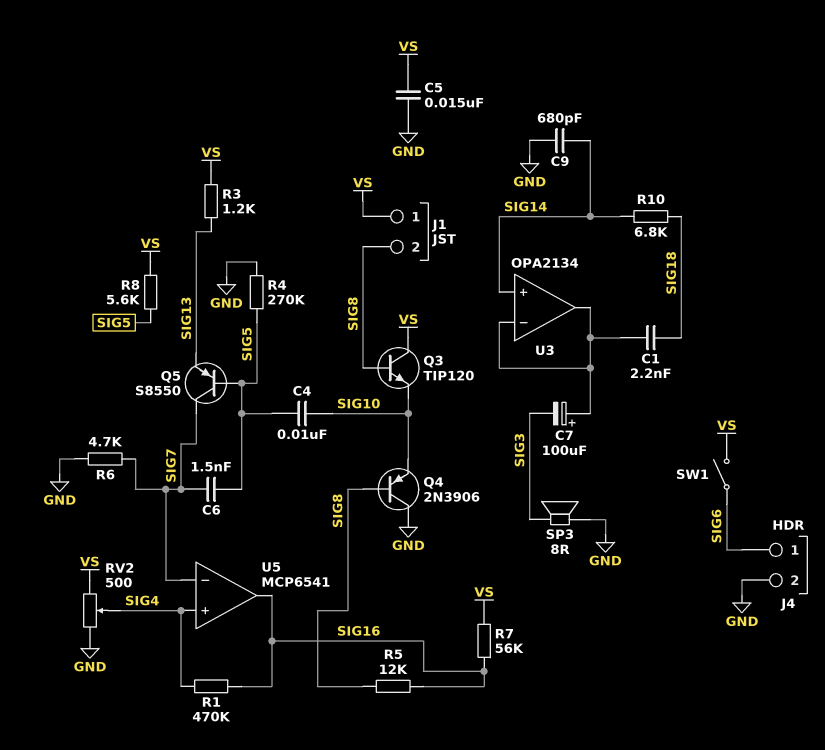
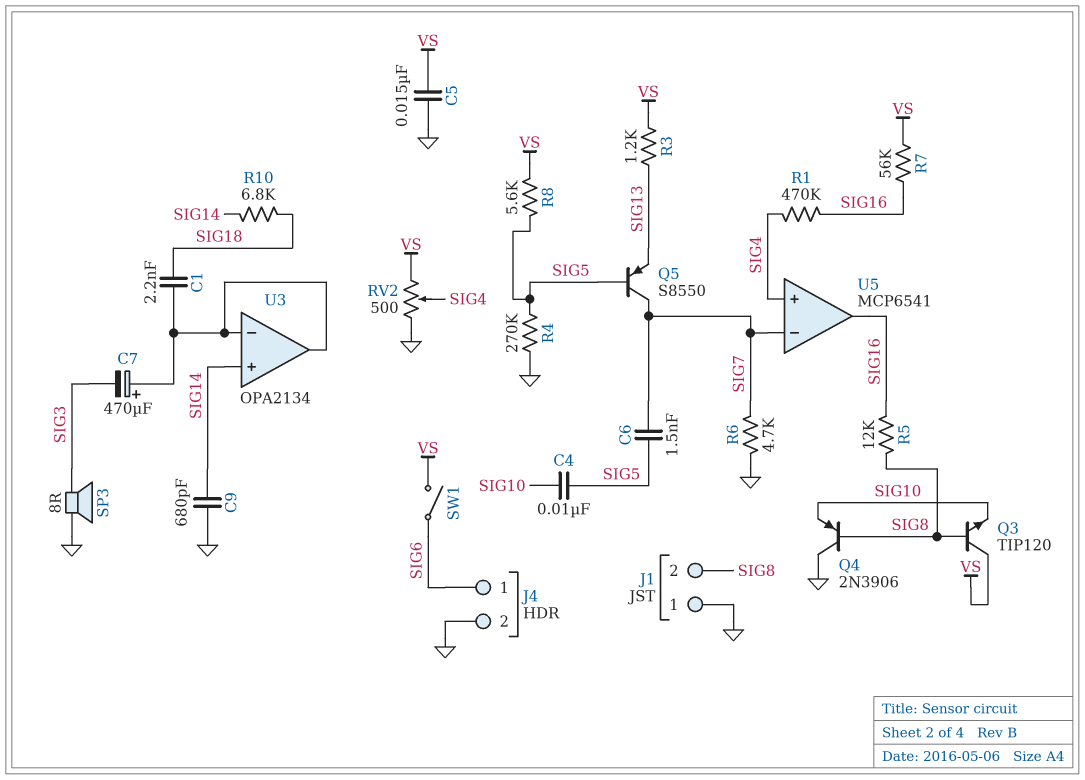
C7: 100uF (plus U3/in-, minus SIG3) -> 470uF (plus U3/in-, minus SIG3)
J1 pin 1: VS -> GND

